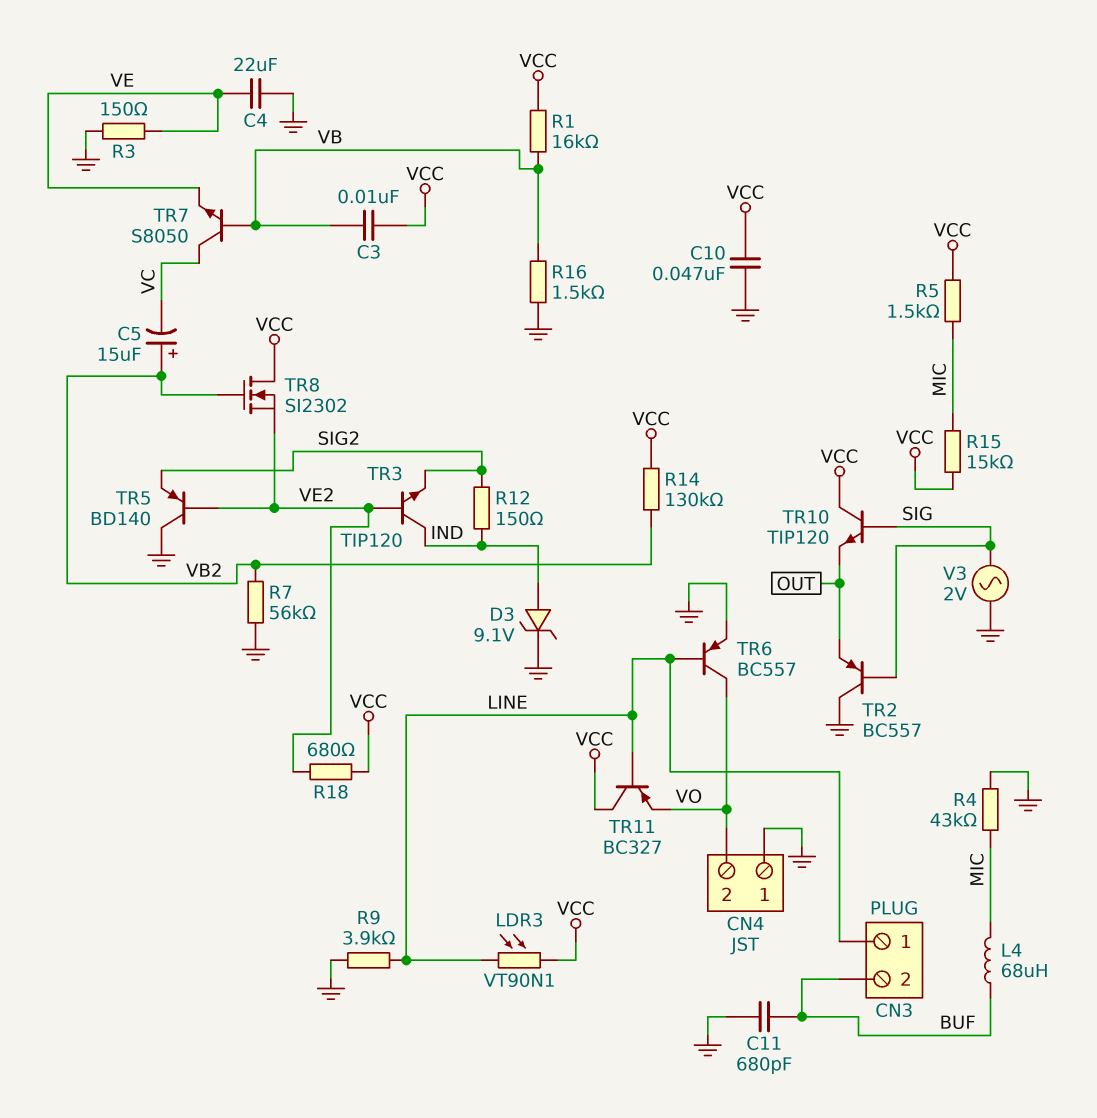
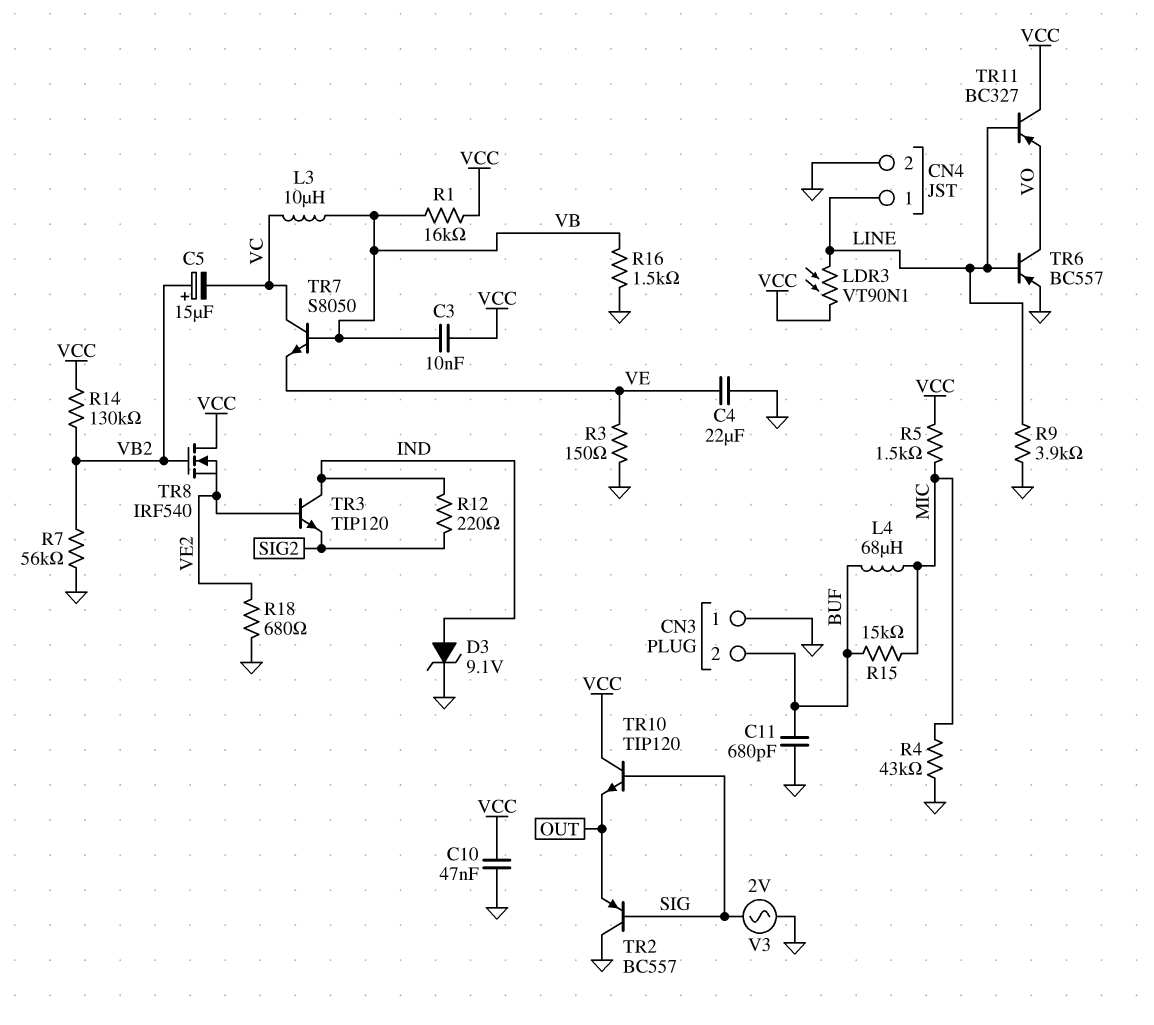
CN3 pin 1: LINE -> GND
CN4 pin 1: GND -> LINE
CN4 pin 2: VO -> GND
L3: none -> 10uH (VB, VC)
R12: 150 (IND, SIG2) -> 220 (IND, SIG2)
R15: 15k (MIC, VCC) -> 15k (BUF, MIC)
R18: 680 (VCC, VE2) -> 680 (GND, VE2)
TR5: PNP BD140 (B VE2, C GND, E SIG2) -> none
TR8: NMOS SI2302 (G VB2, D VCC, S VE2) -> NMOS IRF540 (G VB2, D VCC, S VE2)

